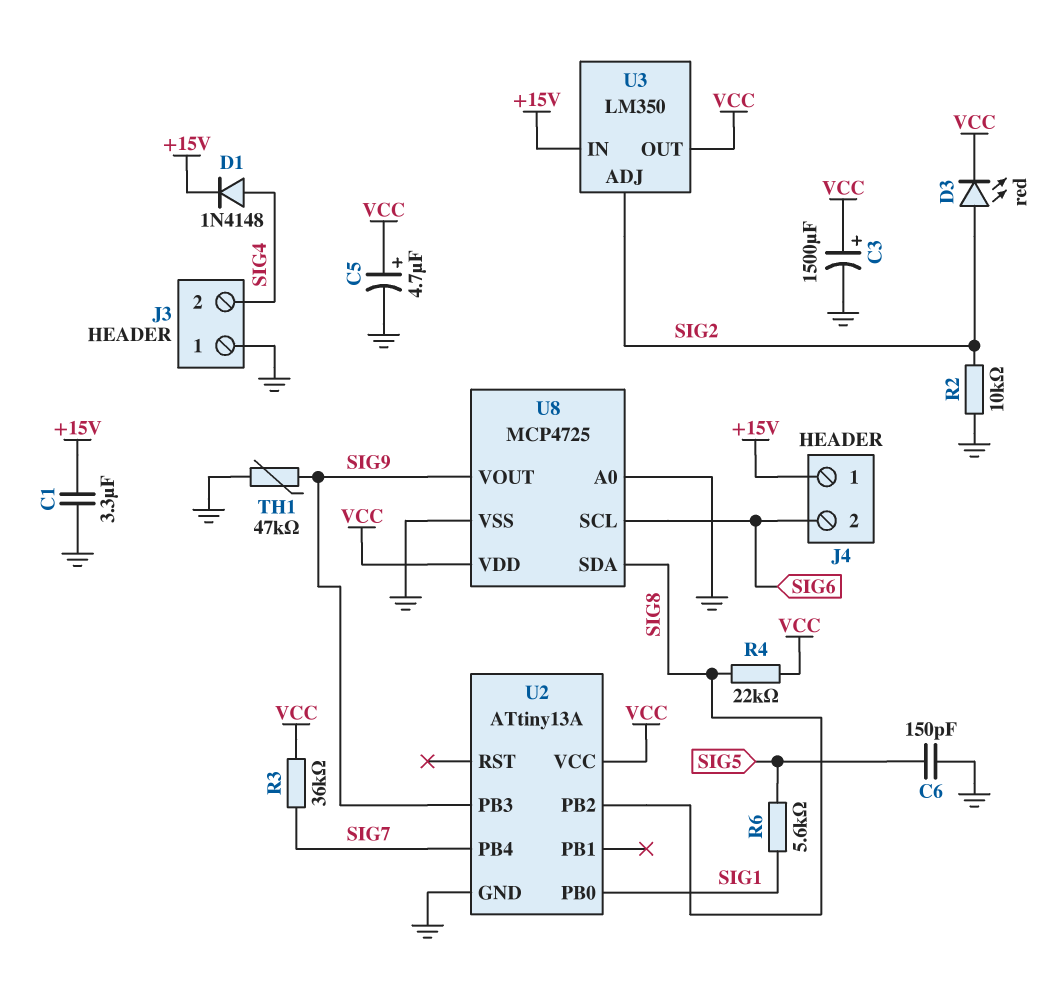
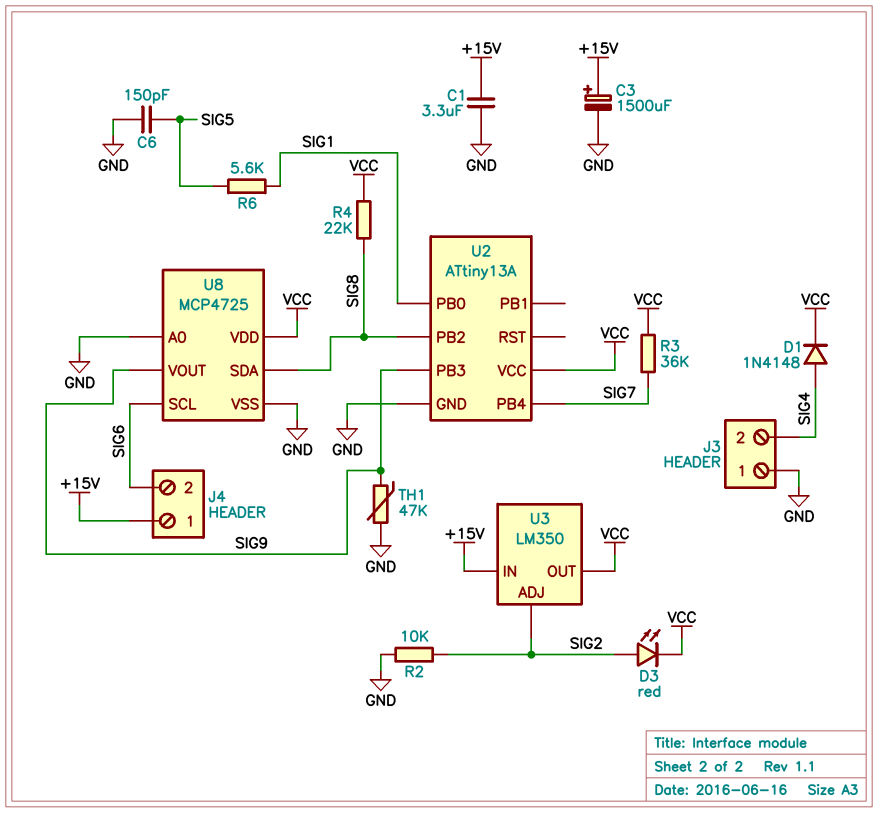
C3: 1500uF (plus VCC, minus GND) -> 1500uF (plus +15V, minus GND)
C5: 4.7uF (plus VCC, minus GND) -> none
D1: diode 1N4148 (A SIG4, K +15V) -> diode 1N4148 (A SIG4, K VCC)

